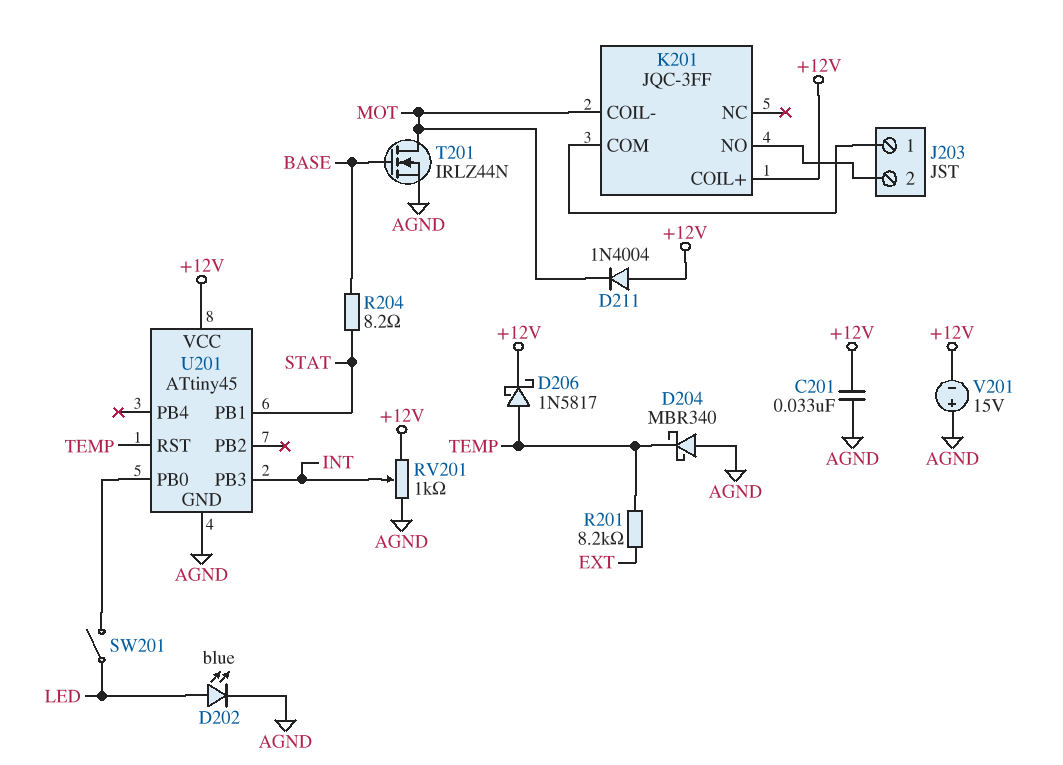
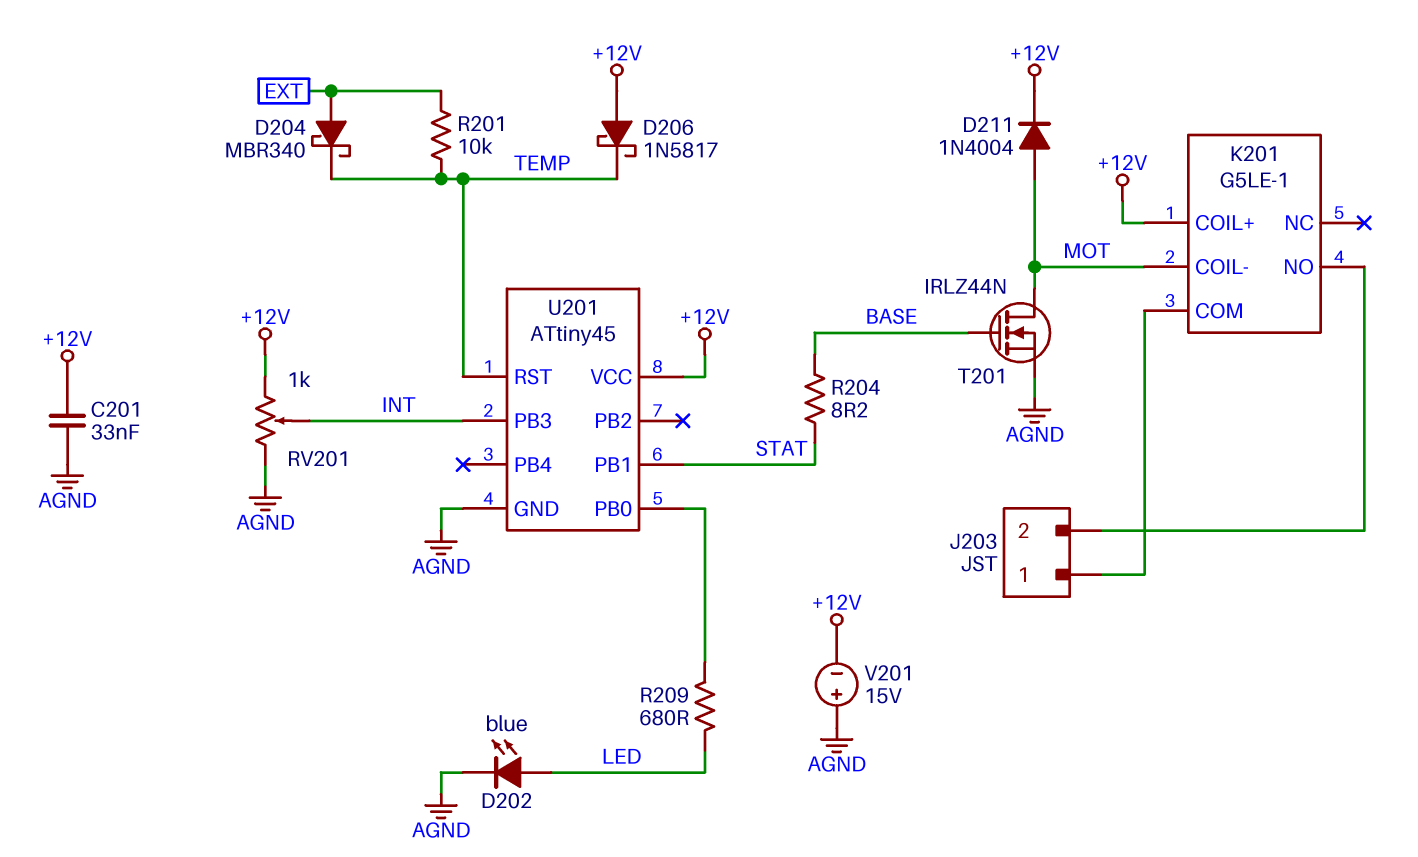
D204: schottky MBR340 (A AGND, K TEMP) -> schottky MBR340 (A EXT, K TEMP)
D206: schottky 1N5817 (A TEMP, K +12V) -> schottky 1N5817 (A +12V, K TEMP)
D211: diode 1N4004 (A +12V, K MOT) -> diode 1N4004 (A MOT, K +12V)
K201: JQC-3FF -> G5LE-1
R201: 8.2k (EXT, TEMP) -> 10k (EXT, TEMP)
R209: none -> 680 (LED, U201/PB0)
SW201: switch (LED, U201/PB0) -> none

